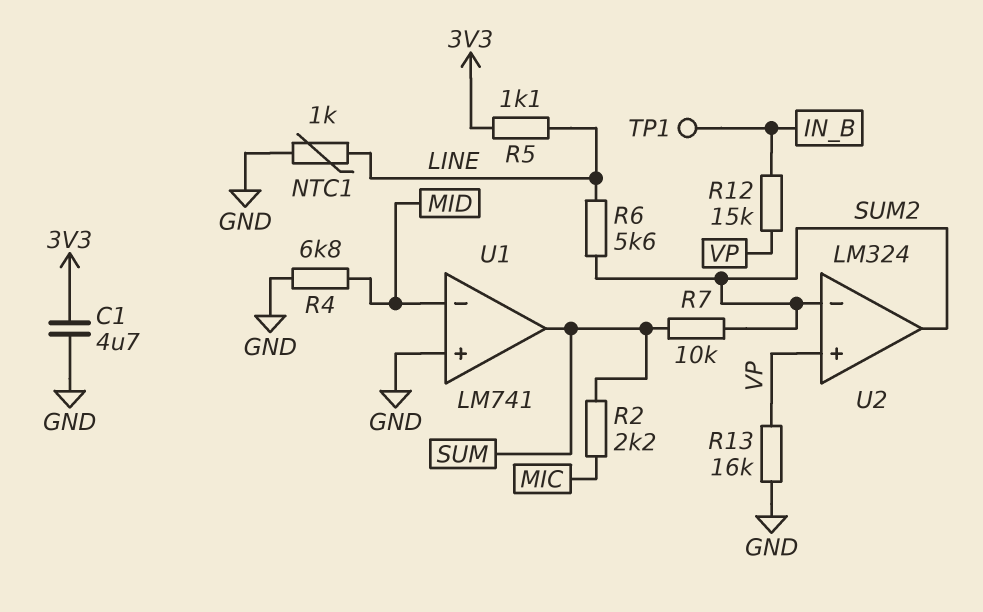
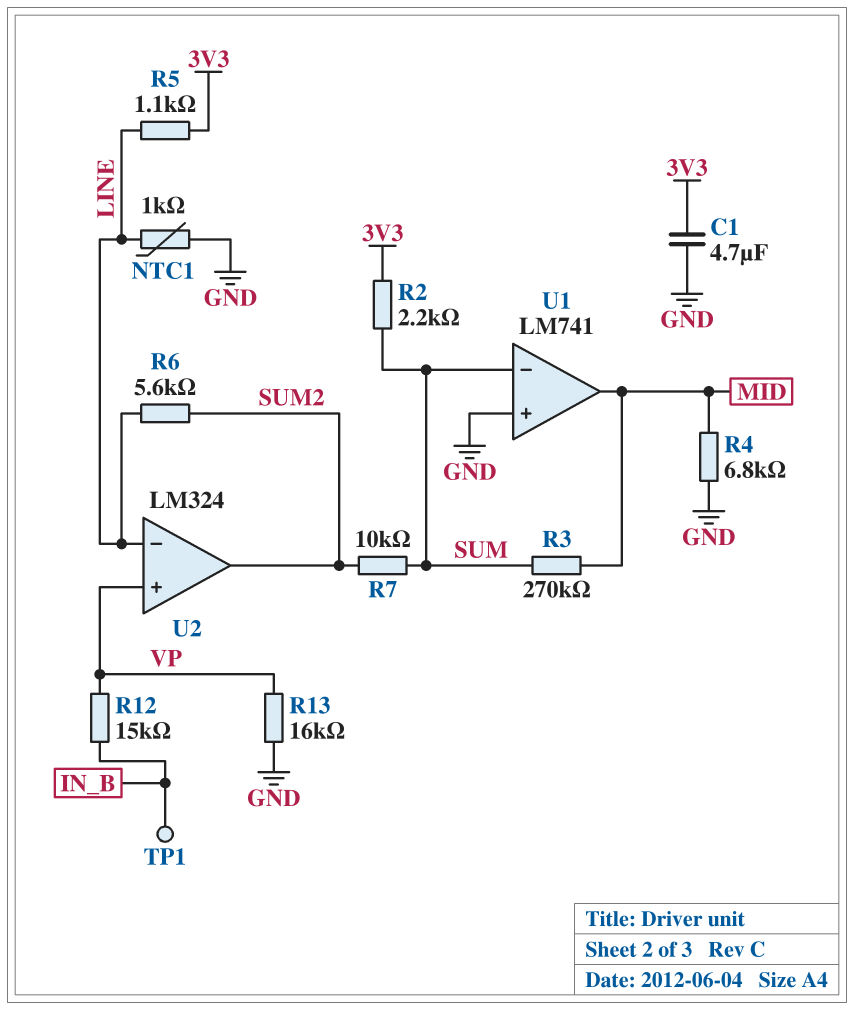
R2: 2.2k (MIC, SUM) -> 2.2k (3V3, SUM)
R3: none -> 270k (MID, SUM)
U1 pin in-: MID -> SUM
U1 pin out: SUM -> MID
U2 pin in-: SUM2 -> LINE

